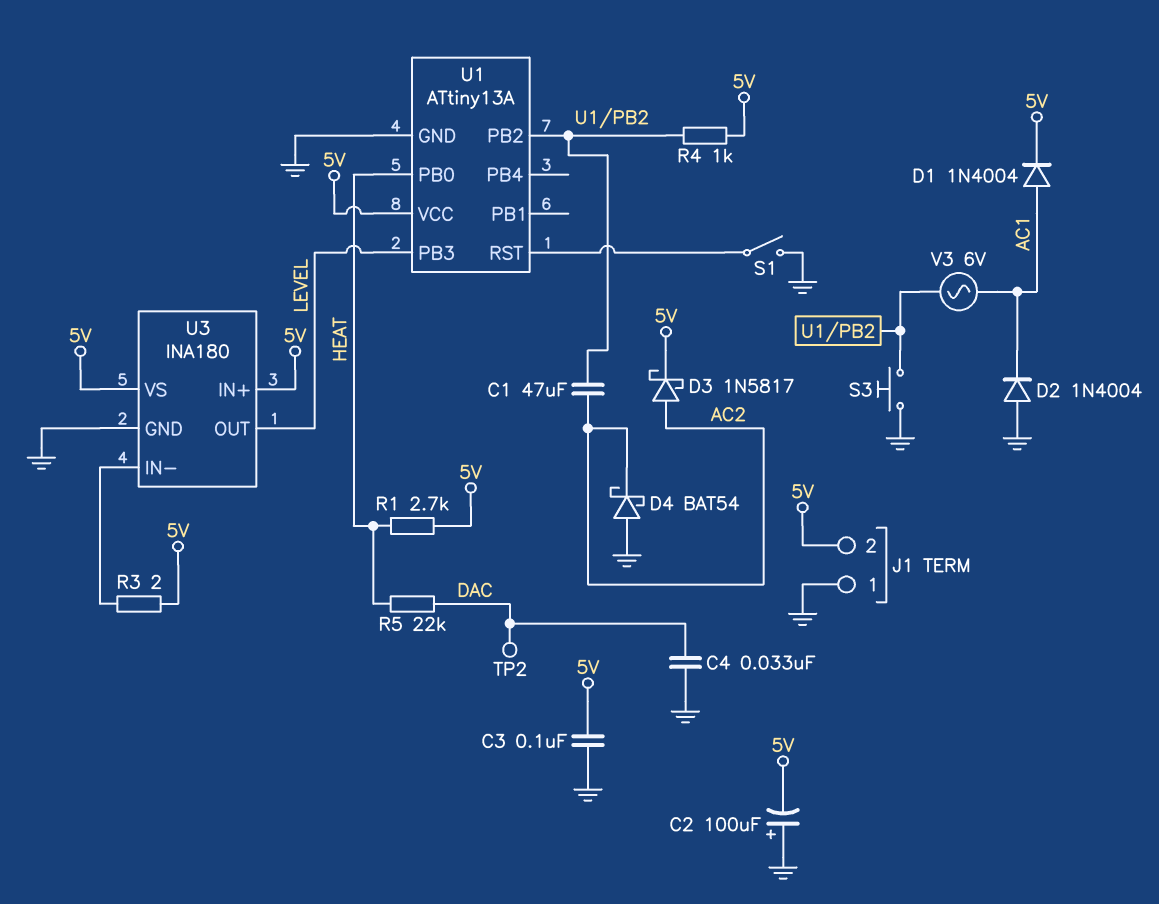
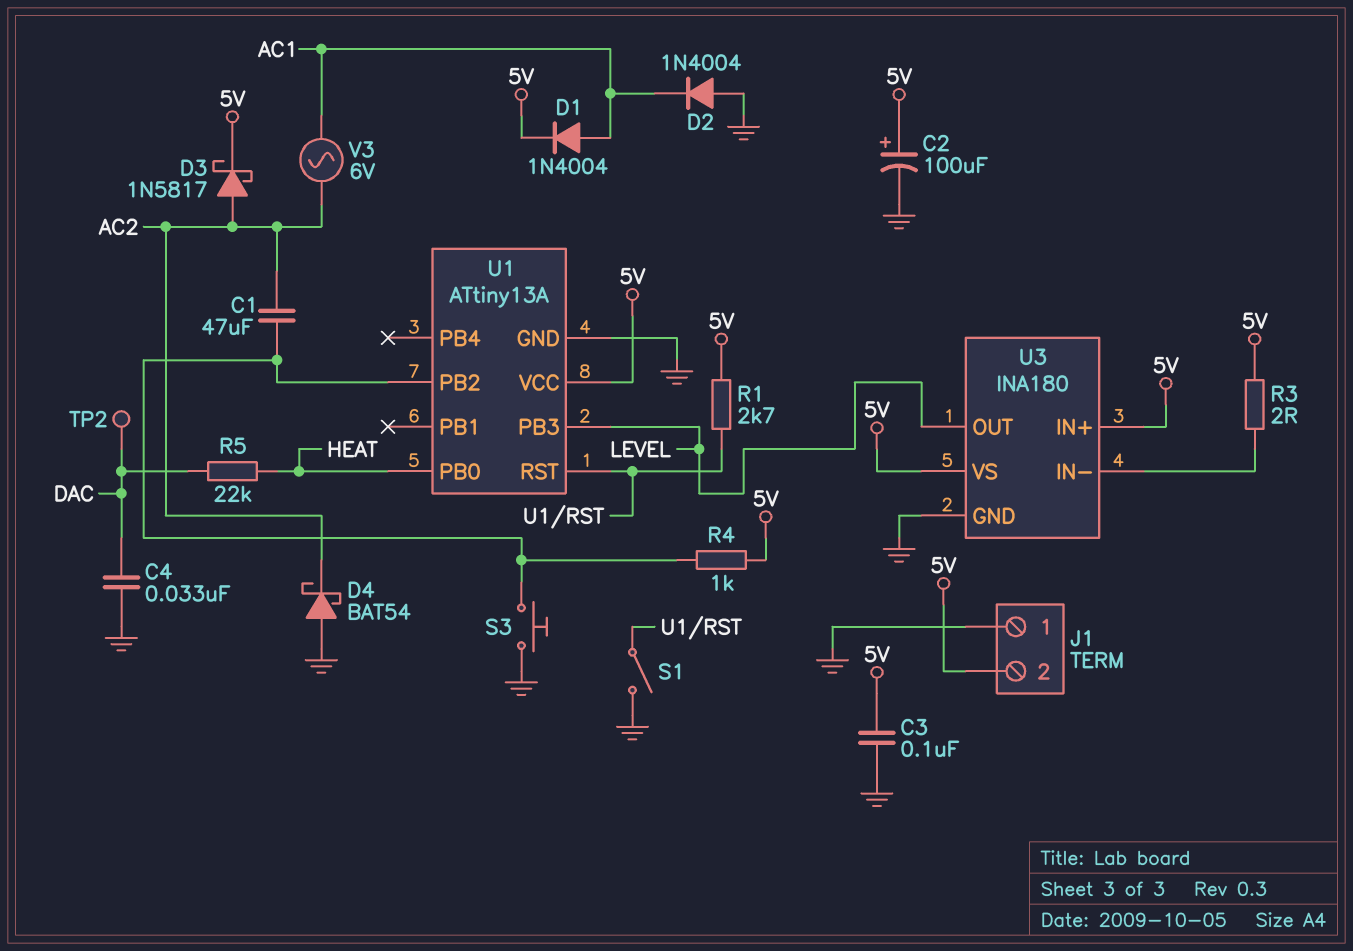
C2: 100uF (plus GND, minus 5V) -> 100uF (plus 5V, minus GND)
R1: 2.7k (5V, HEAT) -> 2.7k (5V, U1/RST)
V3: AC 6V (AC1, U1/PB2) -> AC 6V (AC1, AC2)

